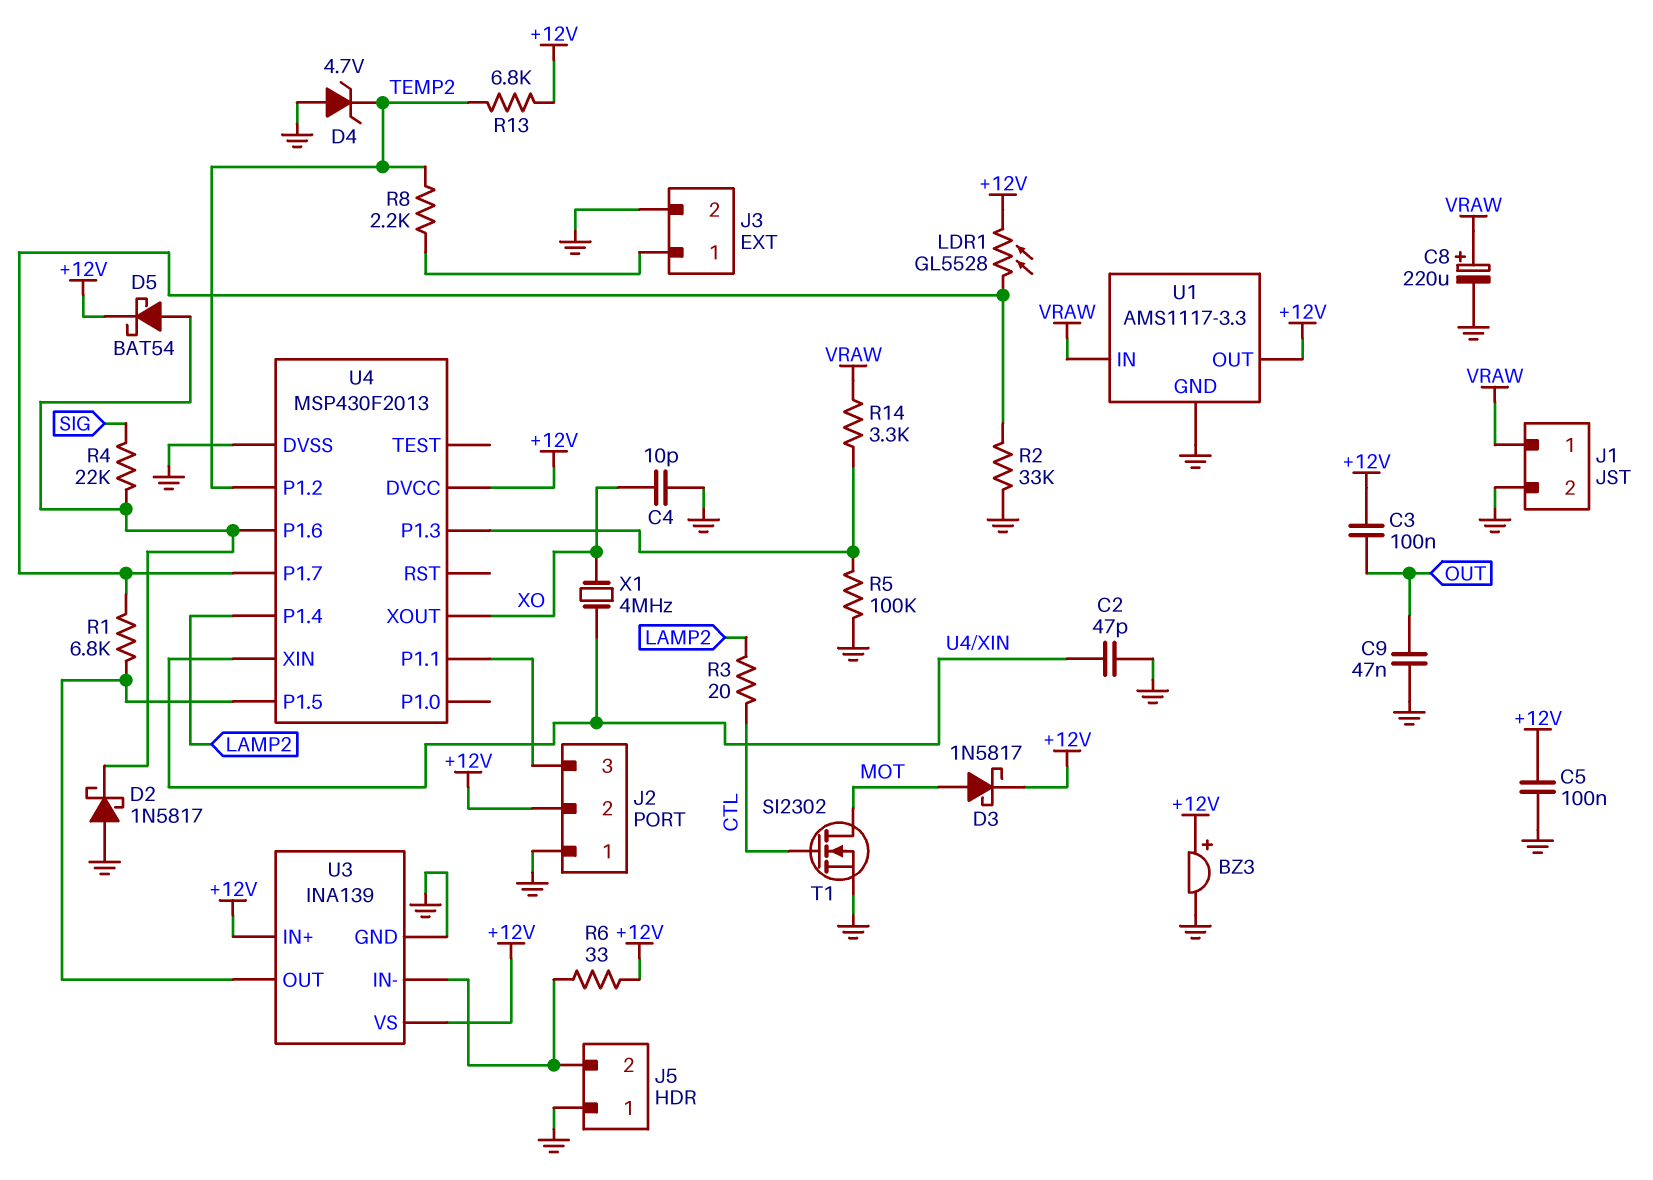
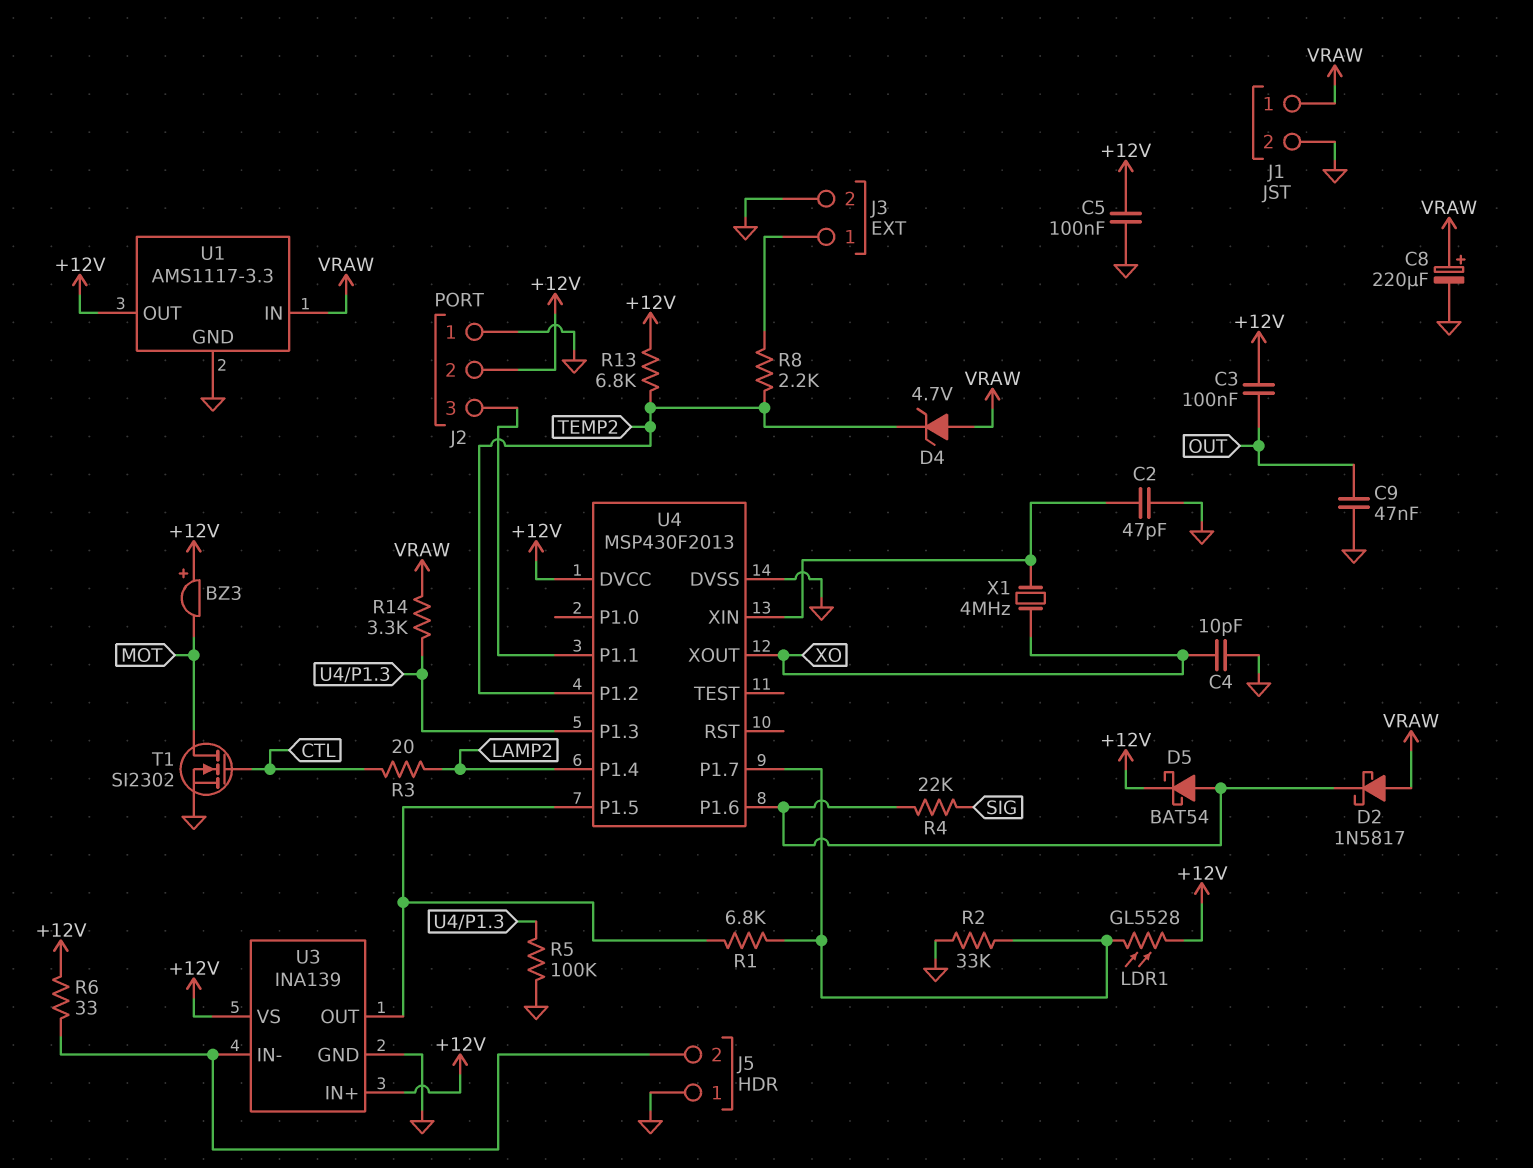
BZ3: buzzer (plus +12V, minus GND) -> buzzer (plus +12V, minus MOT)
D2: schottky 1N5817 (A GND, K U4/P1.6) -> schottky 1N5817 (A VRAW, K U4/P1.6)
D3: schottky 1N5817 (A MOT, K +12V) -> none
D4: zener 4.7V (A GND, K TEMP2) -> zener 4.7V (A VRAW, K TEMP2)

